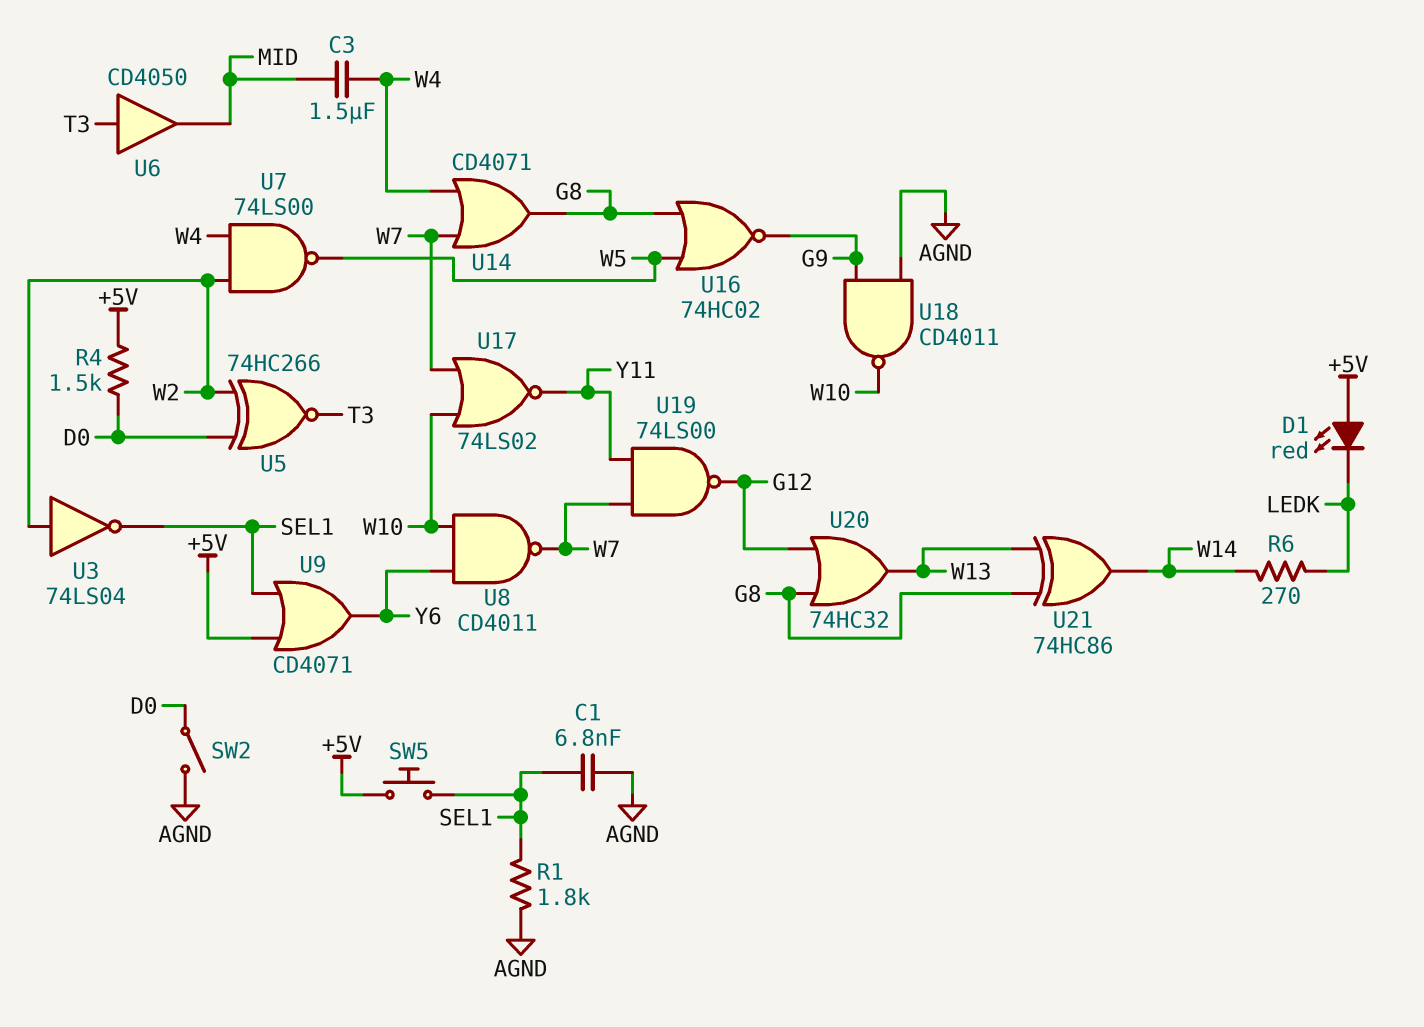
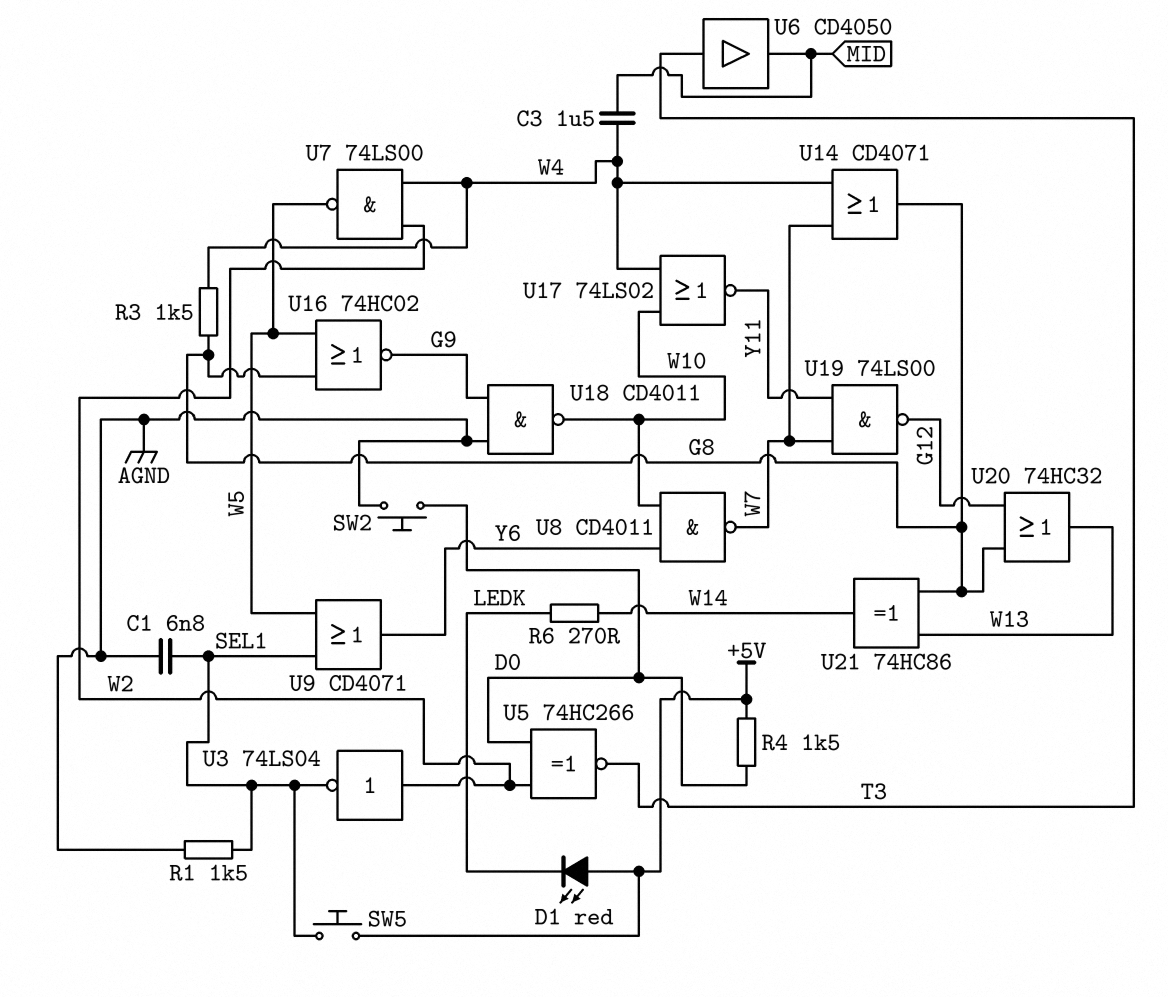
R1: 1.8k (AGND, SEL1) -> 1.5k (AGND, SEL1)
R3: none -> 1.5k (G8, W4)
SW2: switch (AGND, D0) -> button (AGND, D0)
U9: OR CD4071 (in +5V, in SEL1, out Y6) -> OR CD4071 (in SEL1, in W5, out Y6)
U17: NOR 74LS02 (in W7, in W10, out Y11) -> NOR 74LS02 (in W4, in W10, out Y11)

